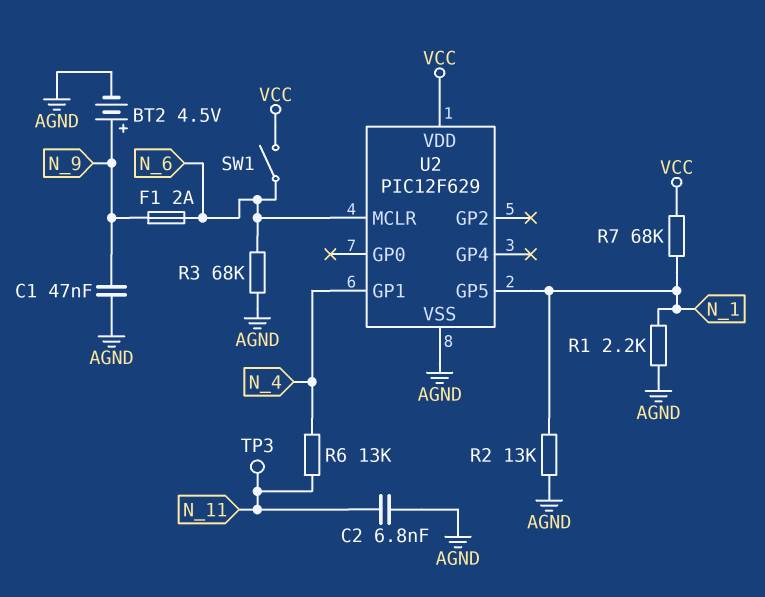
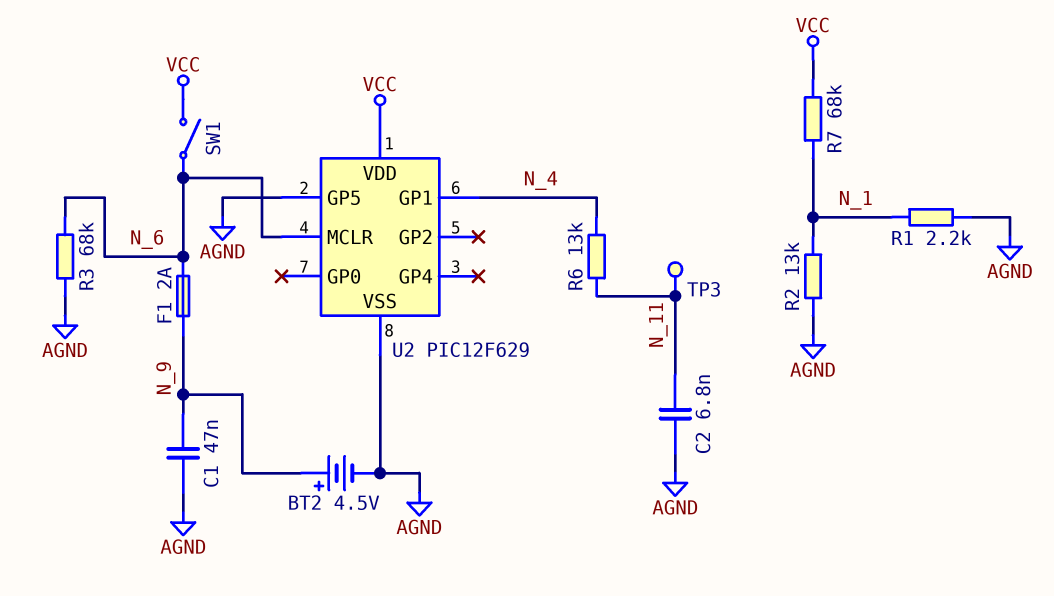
U2 pin GP5: N_1 -> AGND

